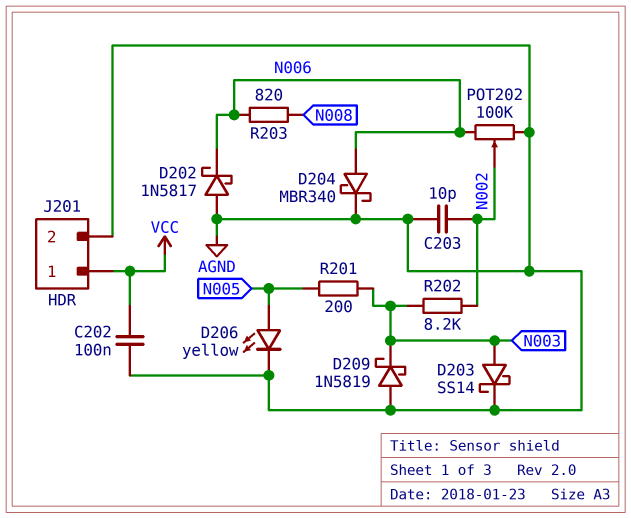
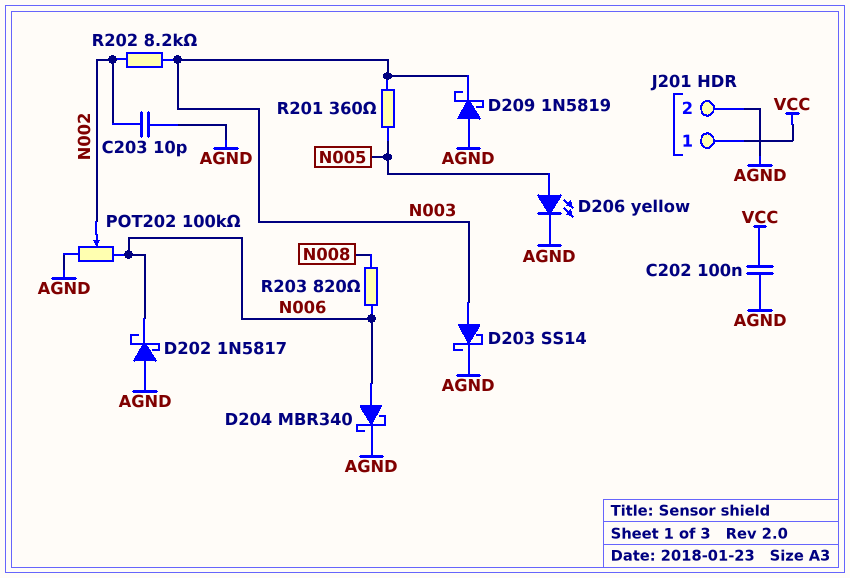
R201: 200 (N003, N005) -> 360 (N003, N005)

